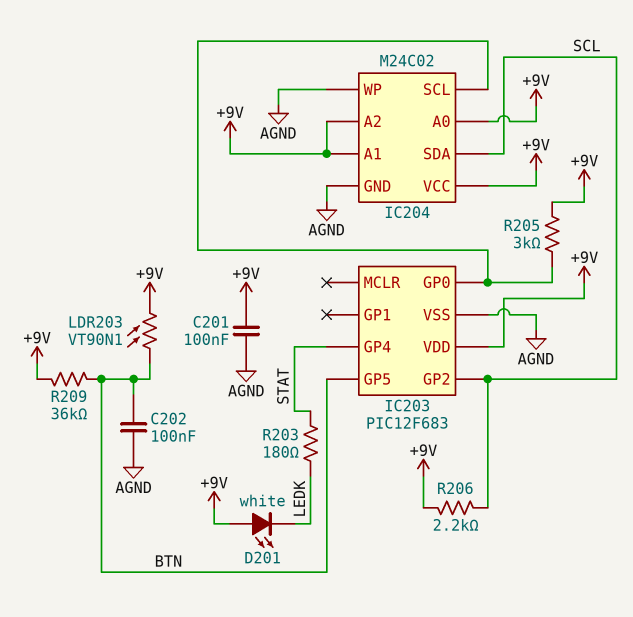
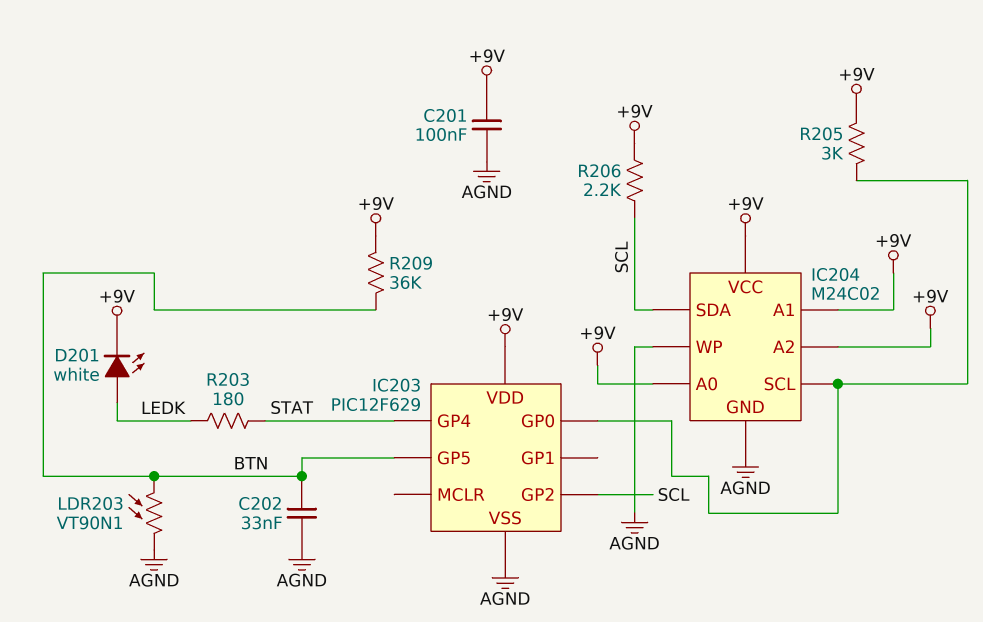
C202: 100nF (AGND, BTN) -> 33nF (AGND, BTN)
D201: LED white (A +9V, K LEDK) -> LED white (A LEDK, K +9V)
IC203: PIC12F683 -> PIC12F629
LDR203: VT90N1 (+9V, BTN) -> VT90N1 (AGND, BTN)

